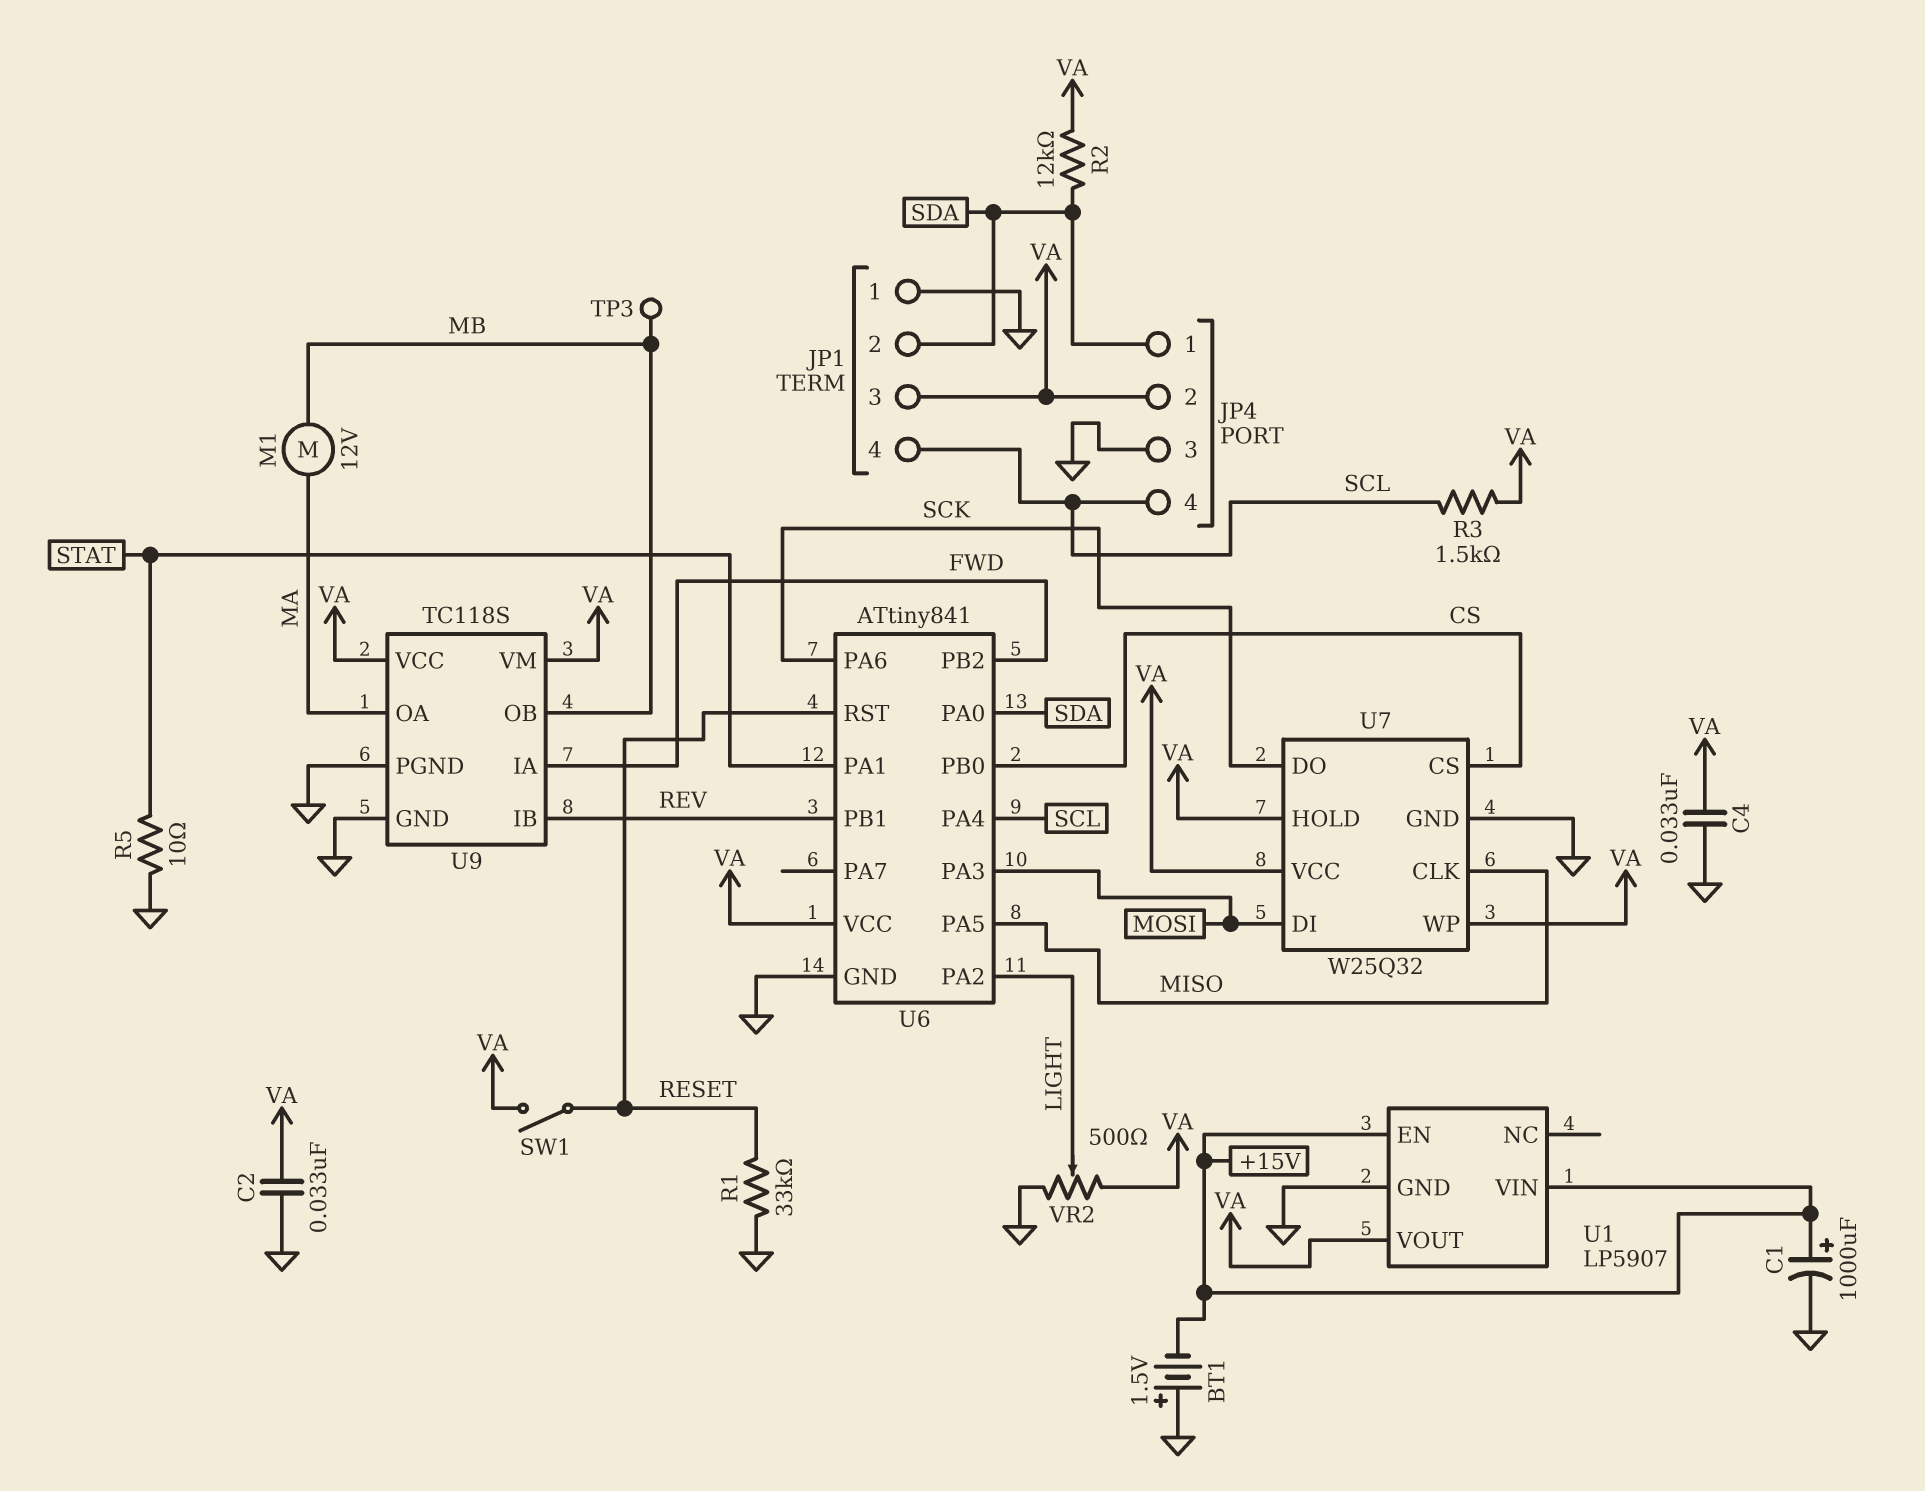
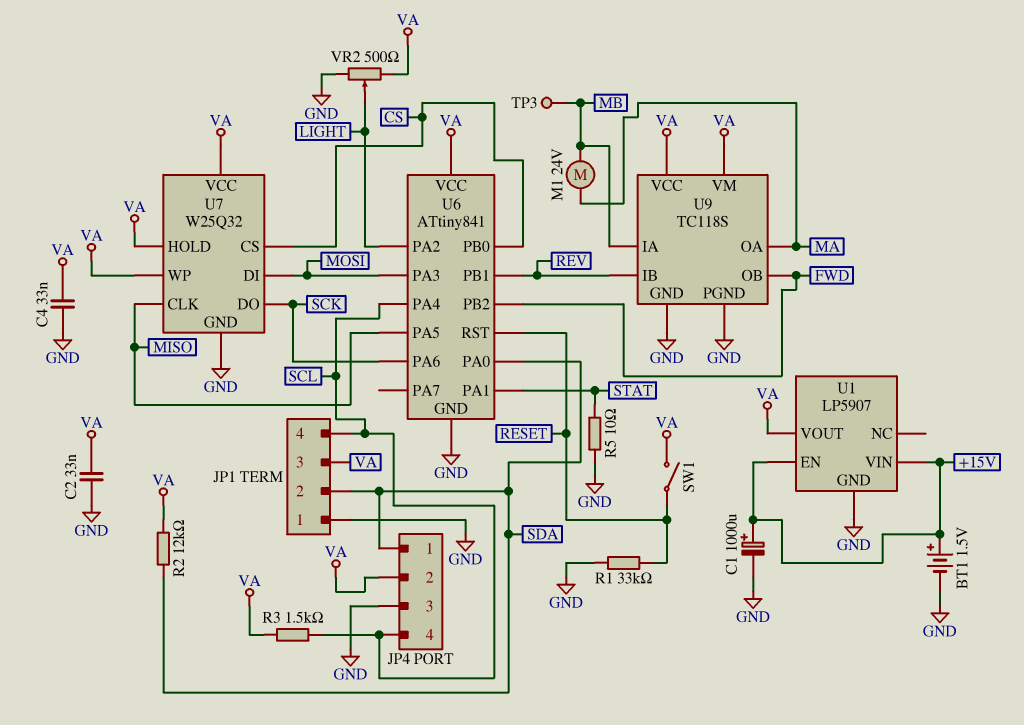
BT1: 1.5V (plus GND, minus +15V) -> 1.5V (plus +15V, minus GND)
M1: motor 12V (MA, MB) -> motor 24V (MA, MB)
U9 pin IA: FWD -> MB
U9 pin OB: MB -> FWD

